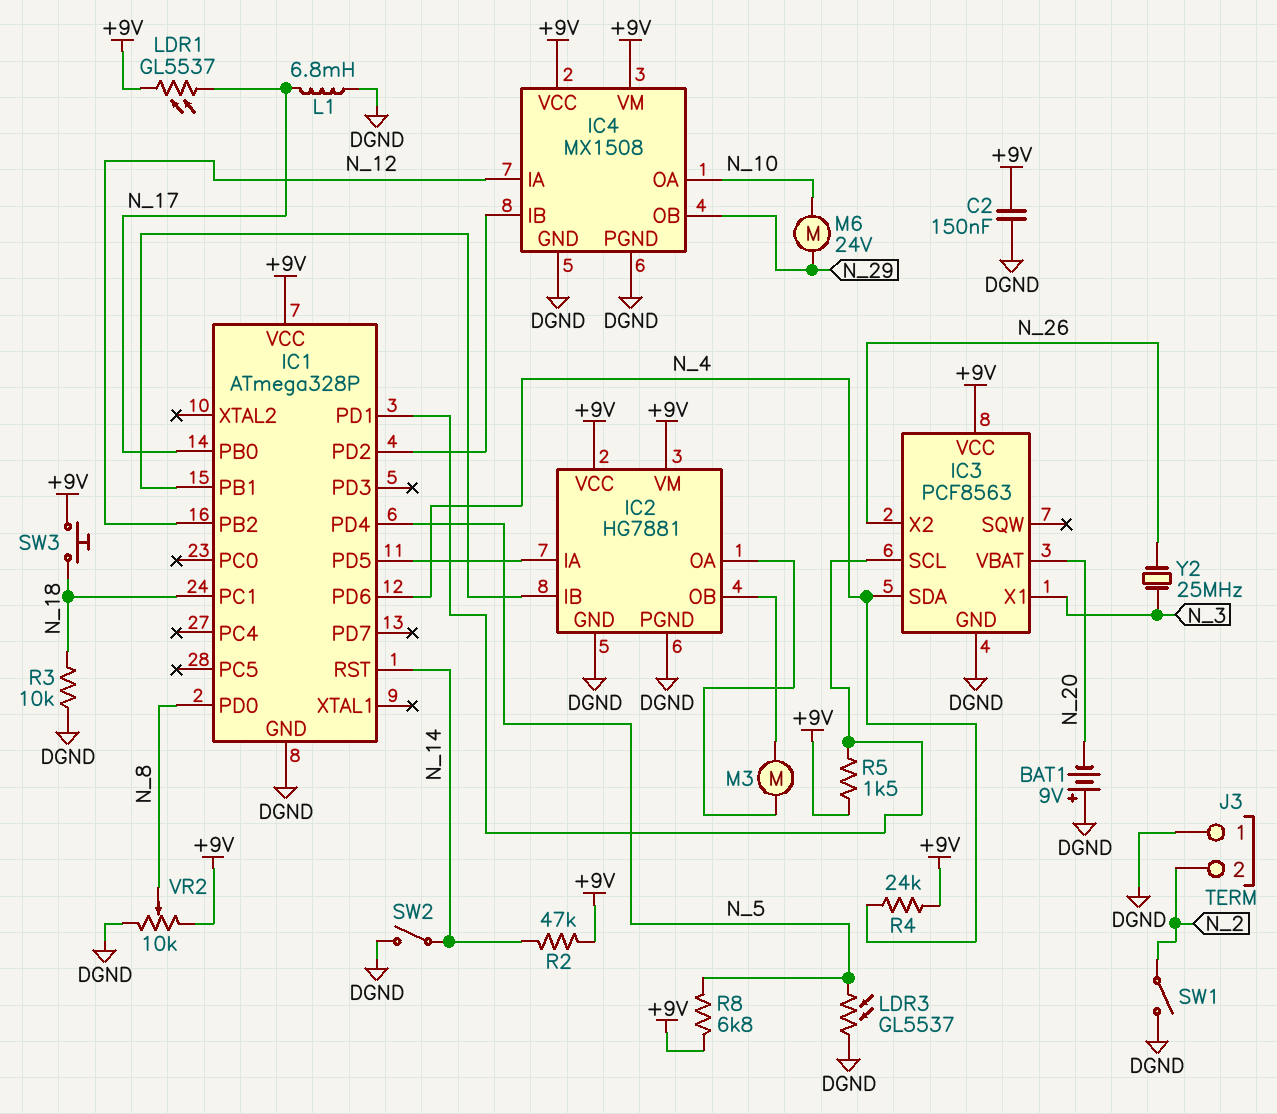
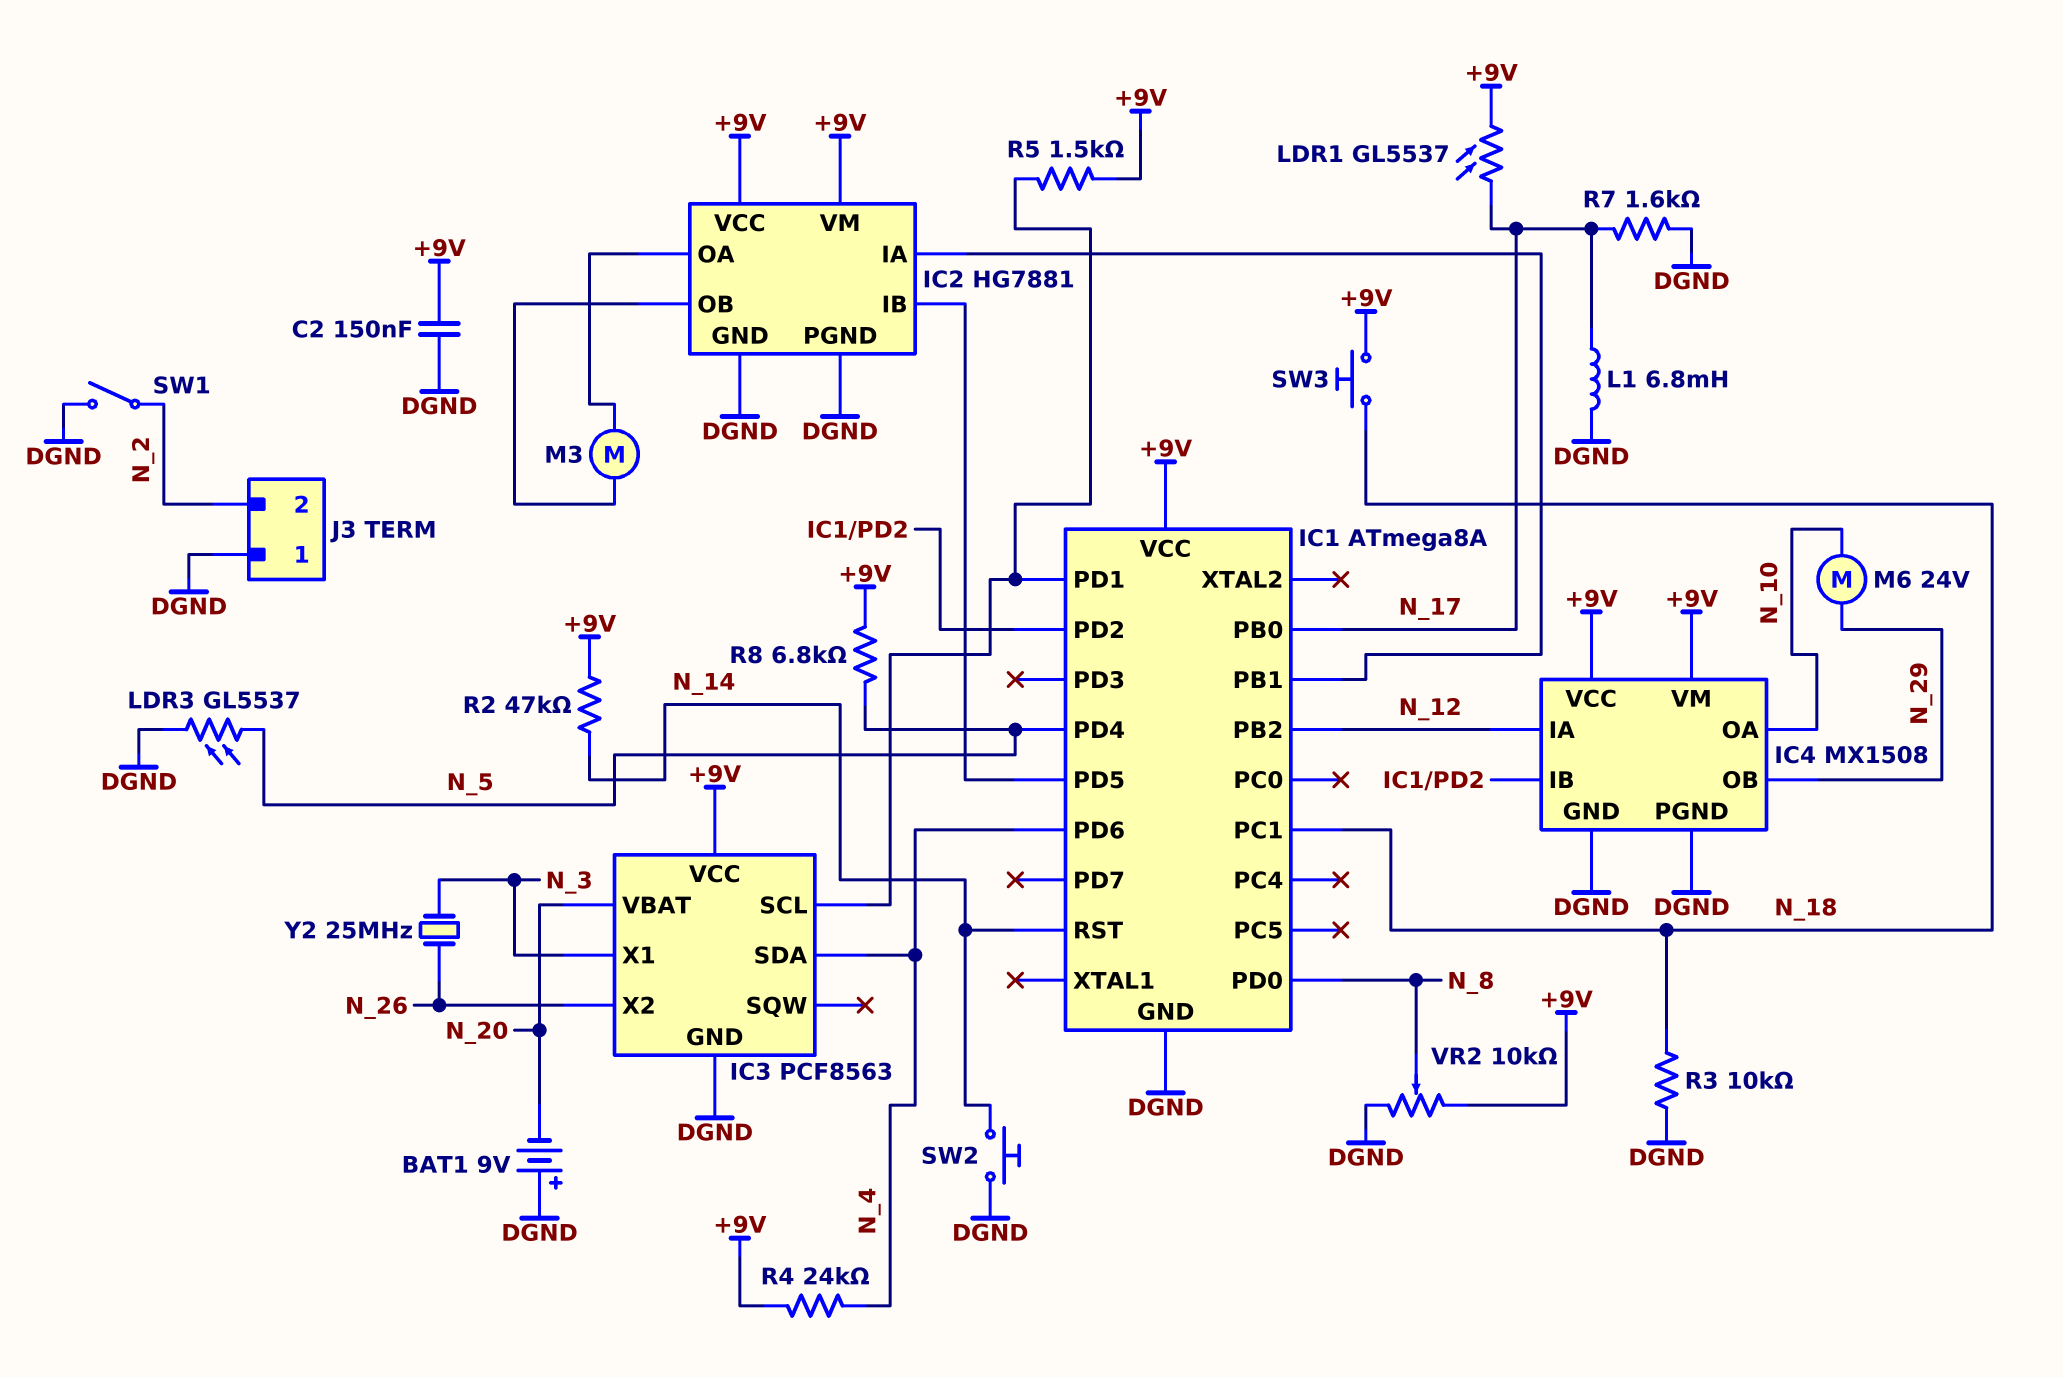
IC1: ATmega328P -> ATmega8A
IC2 pin IA: IC1/PD5 -> IC1/PB1
IC2 pin IB: IC1/PB1 -> IC1/PD5
R7: none -> 1.6k (DGND, N_17)
SW2: switch (DGND, N_14) -> button (DGND, N_14)

